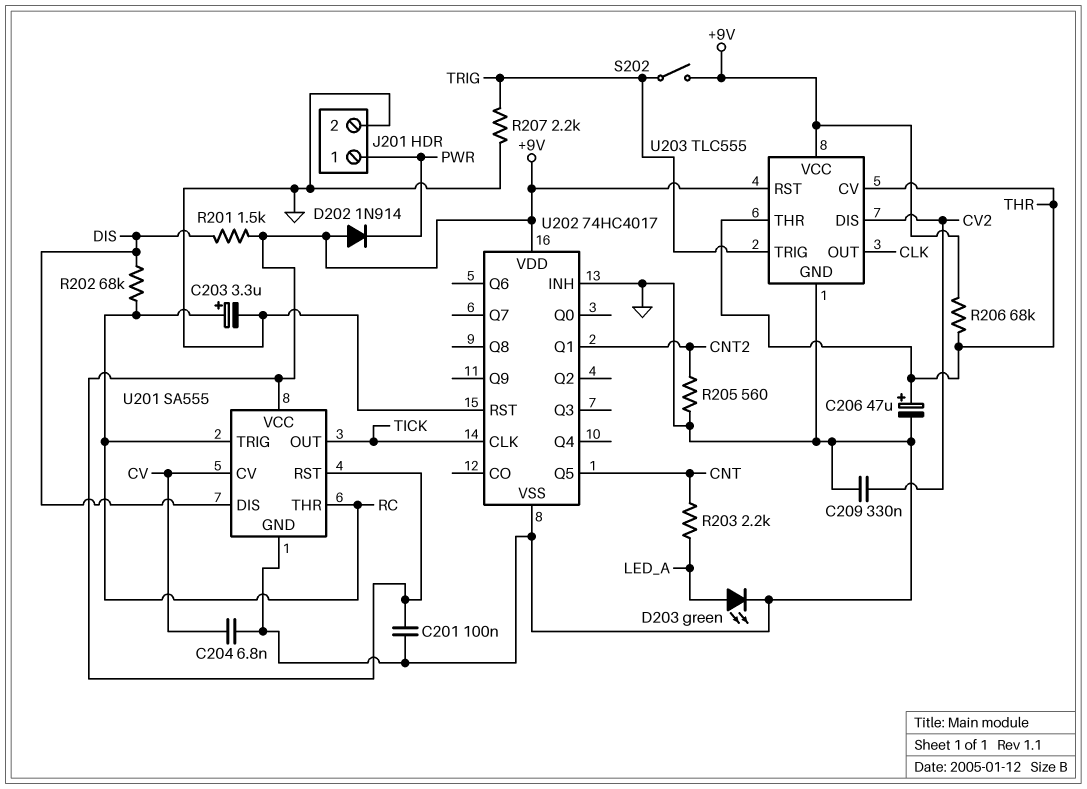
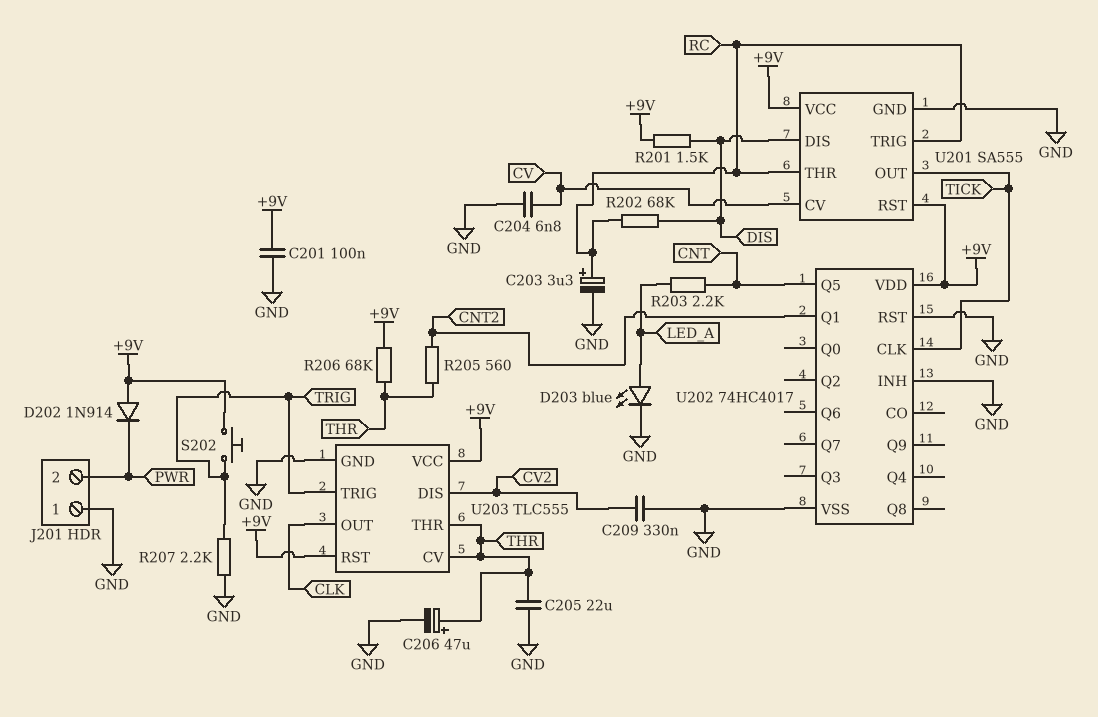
C205: none -> 22uF (GND, THR)
D203: LED green (A LED_A, K GND) -> LED blue (A LED_A, K GND)
J201 pin 1: PWR -> GND
J201 pin 2: GND -> PWR
R205: 560 (CNT2, GND) -> 560 (CNT2, THR)
S202: switch (+9V, TRIG) -> button (+9V, TRIG)

